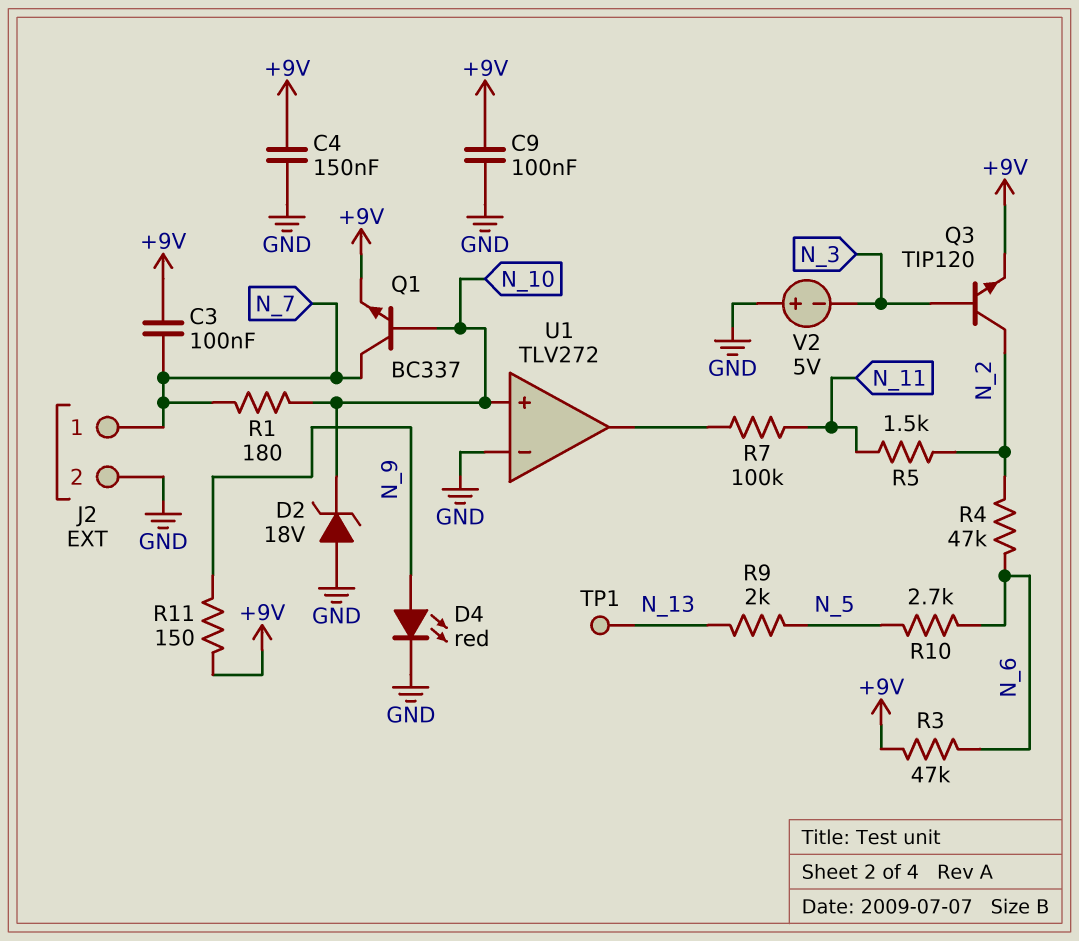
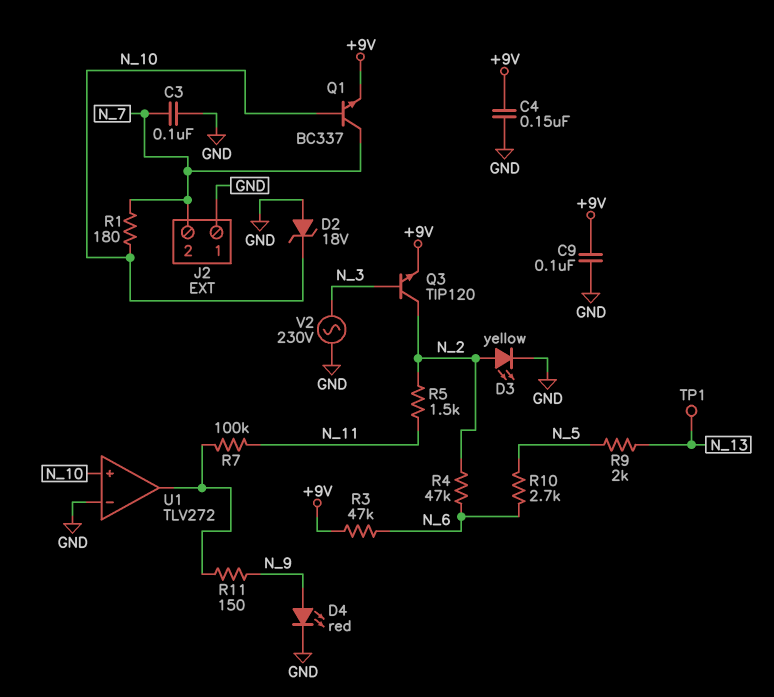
C3: 100nF (+9V, N_7) -> 100nF (GND, N_7)
D3: none -> LED yellow (A N_2, K GND)
J2 pin 1: N_7 -> GND
J2 pin 2: GND -> N_7
R11: 150 (+9V, N_9) -> 150 (N_9, U1/out)
V2: 5V (plus GND, minus N_3) -> AC 230V (GND, N_3)

